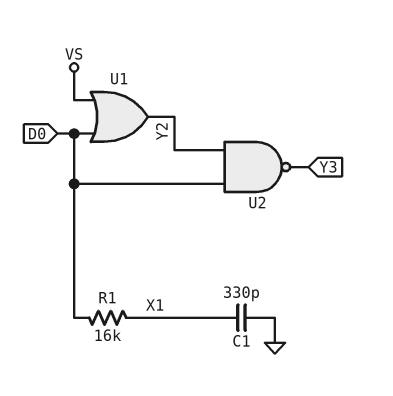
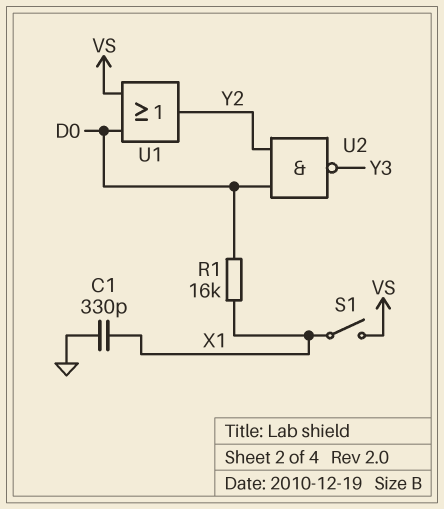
S1: none -> switch (VS, X1)

